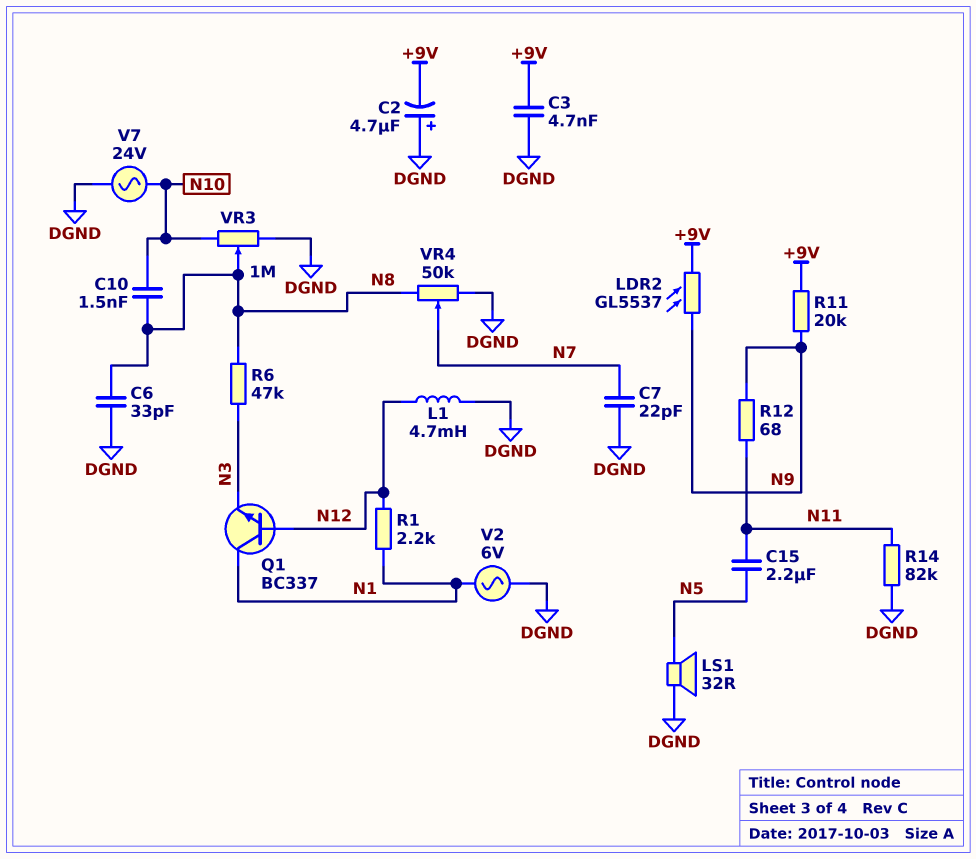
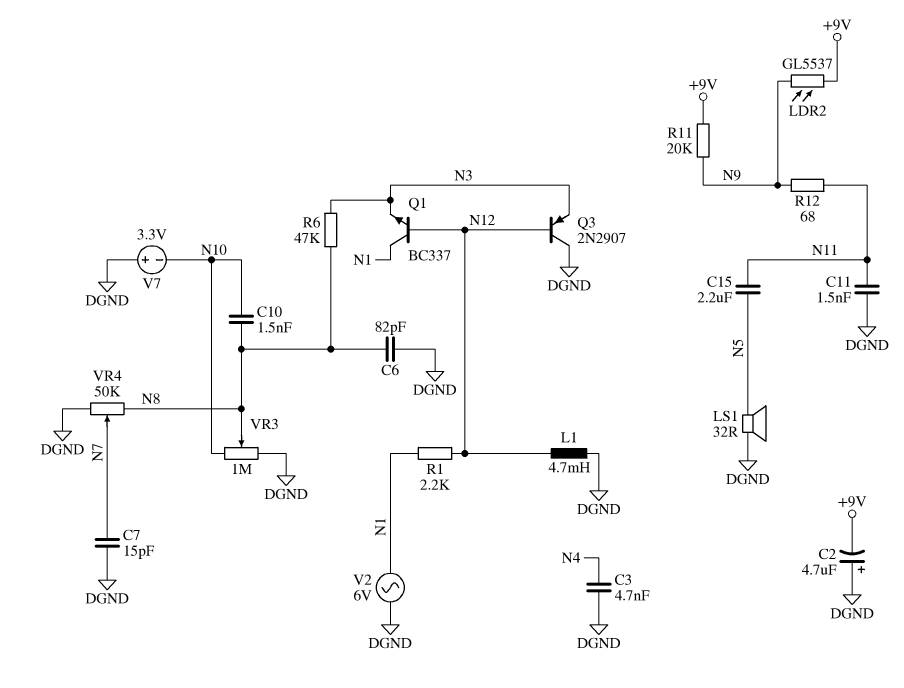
C3: 4.7nF (+9V, DGND) -> 4.7nF (DGND, N4)
C6: 33pF (DGND, N8) -> 82pF (DGND, N8)
C7: 22pF (DGND, N7) -> 15pF (DGND, N7)
C11: none -> 1.5nF (DGND, N11)
Q3: none -> PNP 2N2907 (B N12, C DGND, E N3)
R14: 82k (DGND, N11) -> none
V7: AC 24V (DGND, N10) -> 3.3V (plus DGND, minus N10)

